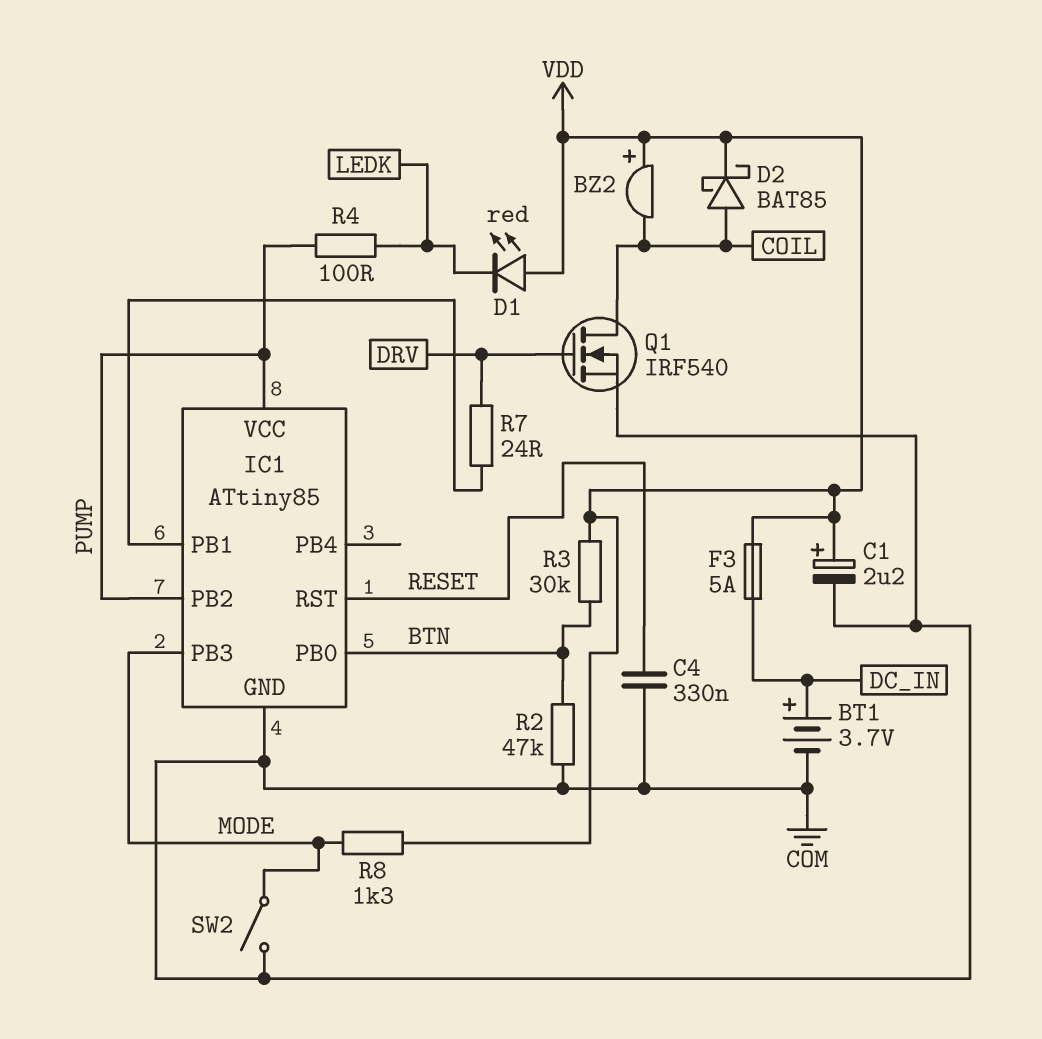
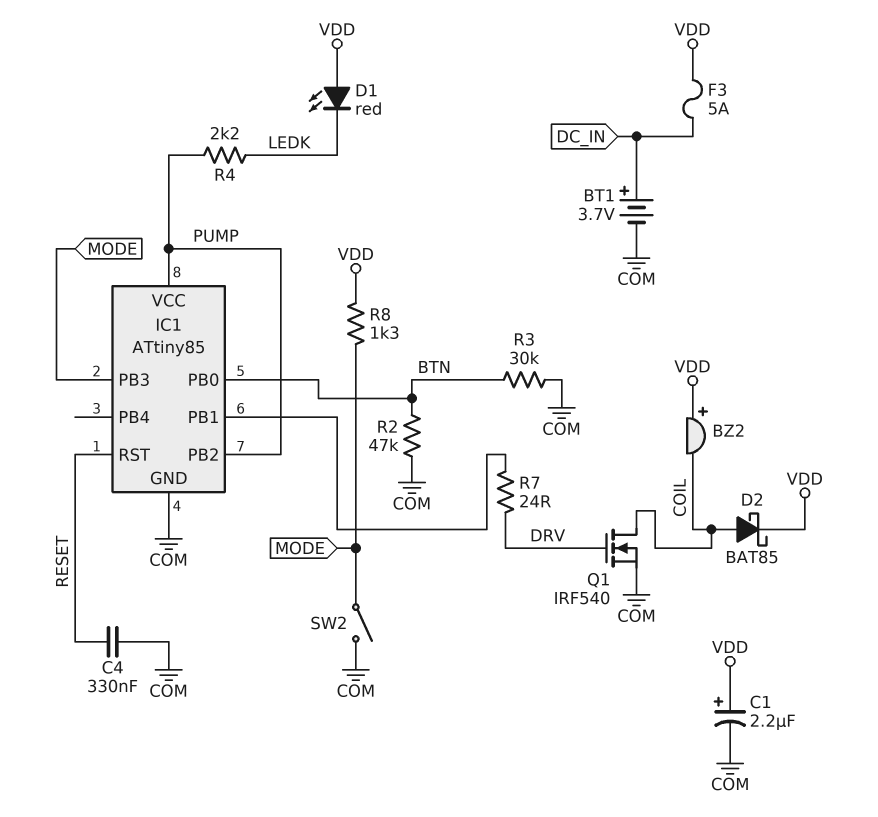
R3: 30k (BTN, VDD) -> 30k (BTN, COM)
R4: 100 (LEDK, PUMP) -> 2.2k (LEDK, PUMP)

